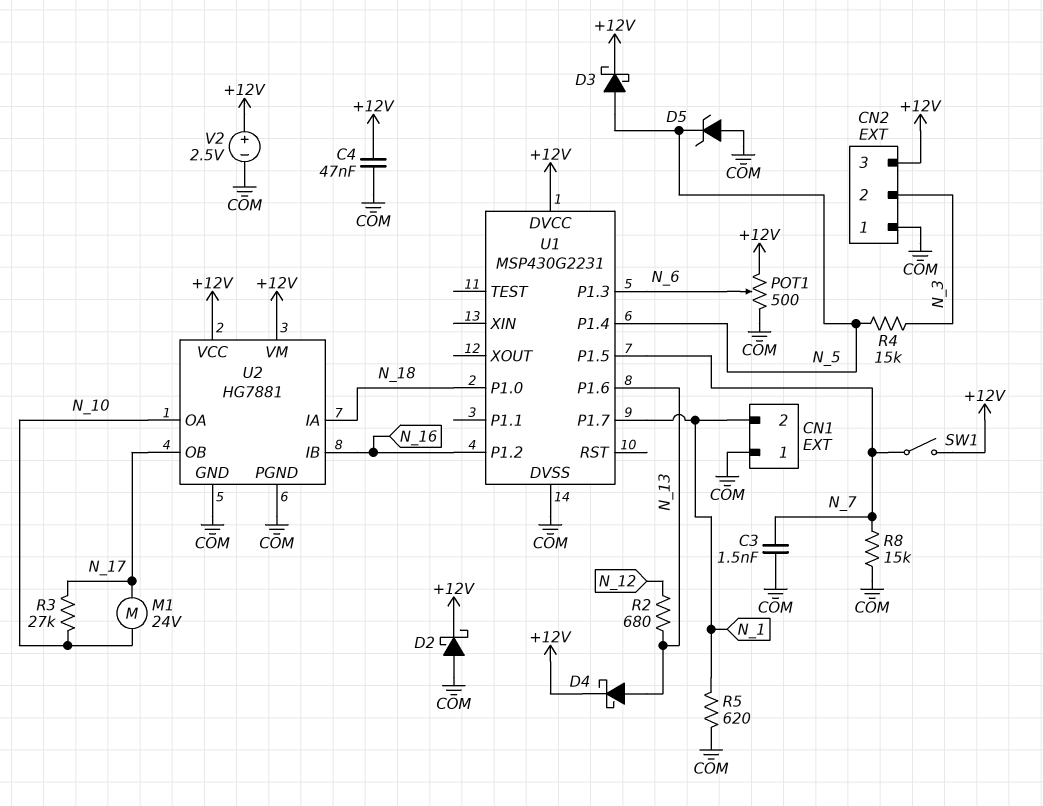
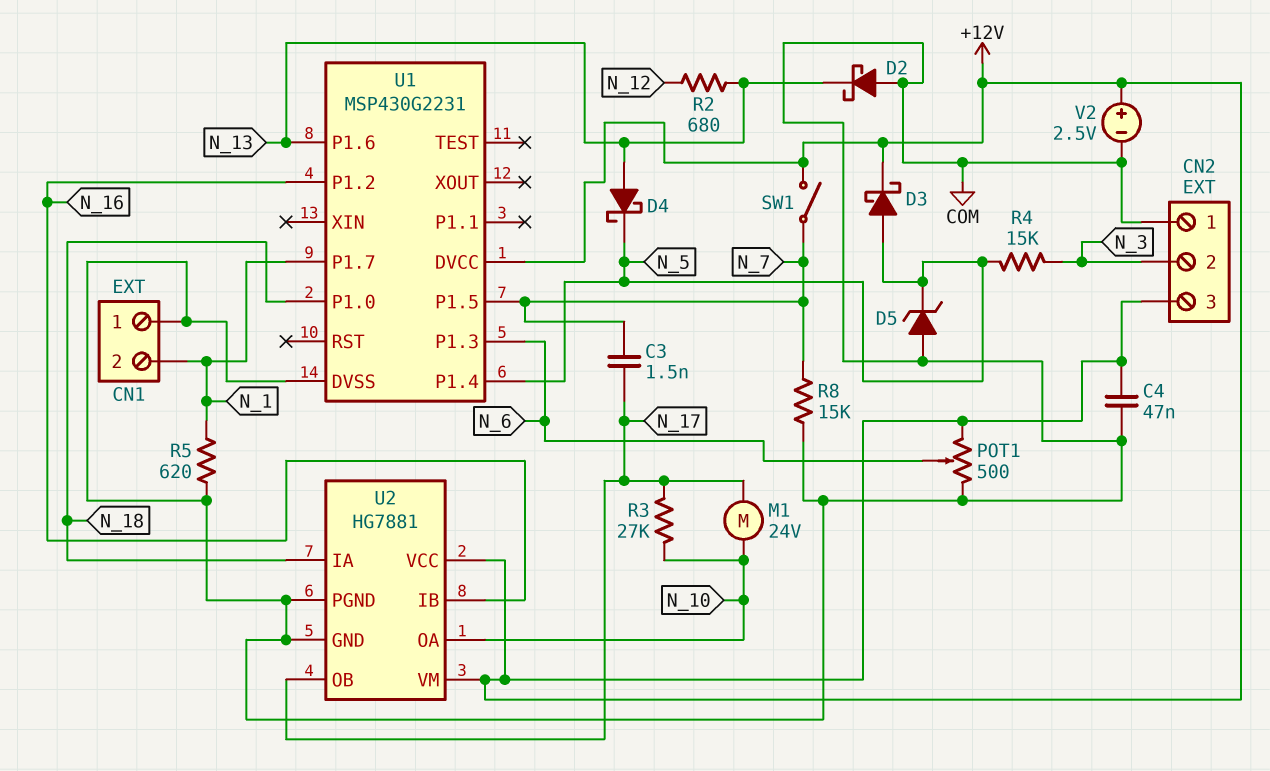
C3: 1.5nF (COM, N_7) -> 1.5nF (N_7, N_17)
D2: schottky (A COM, K +12V) -> schottky (A COM, K N_13)
D4: schottky (A N_13, K +12V) -> schottky (A N_13, K N_5)

